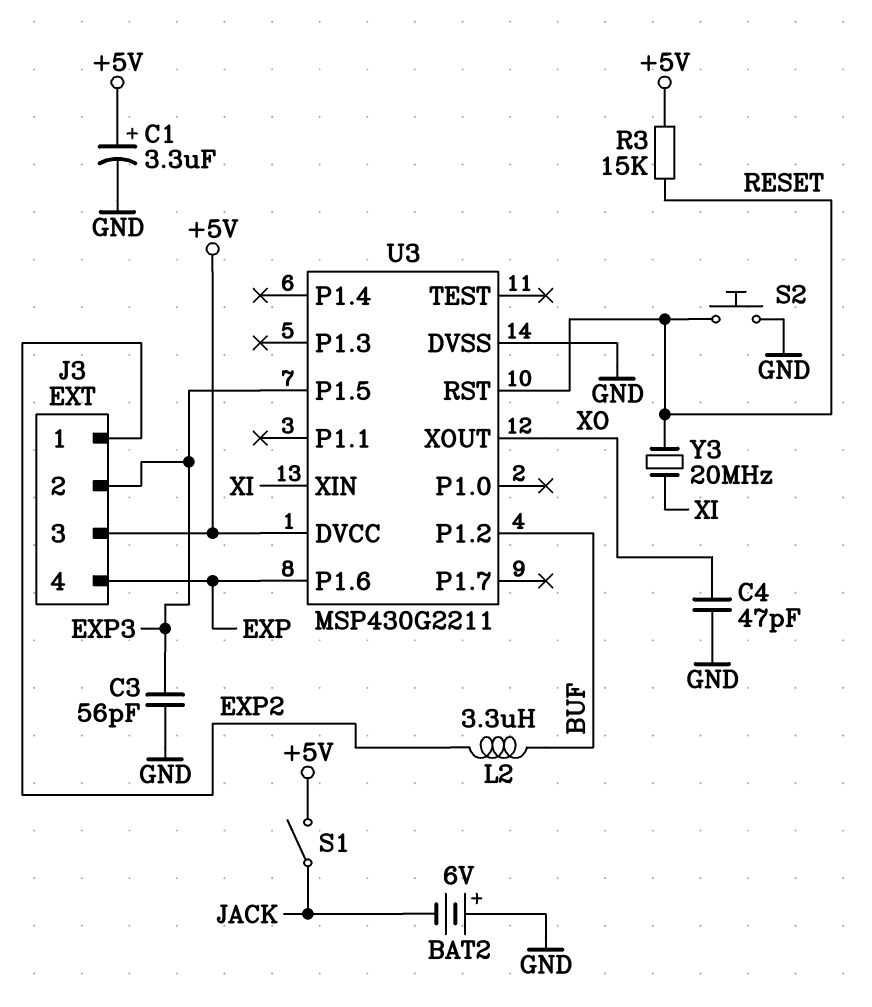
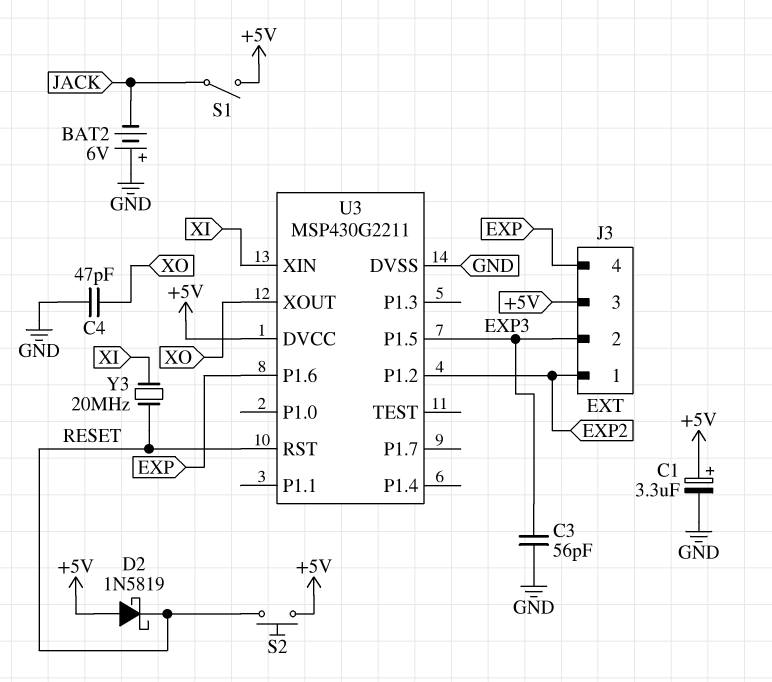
D2: none -> schottky 1N5819 (A +5V, K RESET)
L2: 3.3uH (BUF, EXP2) -> none
R3: 15k (+5V, RESET) -> none
S2: button (GND, RESET) -> button (+5V, RESET)
U3 pin P1.2: BUF -> EXP2

